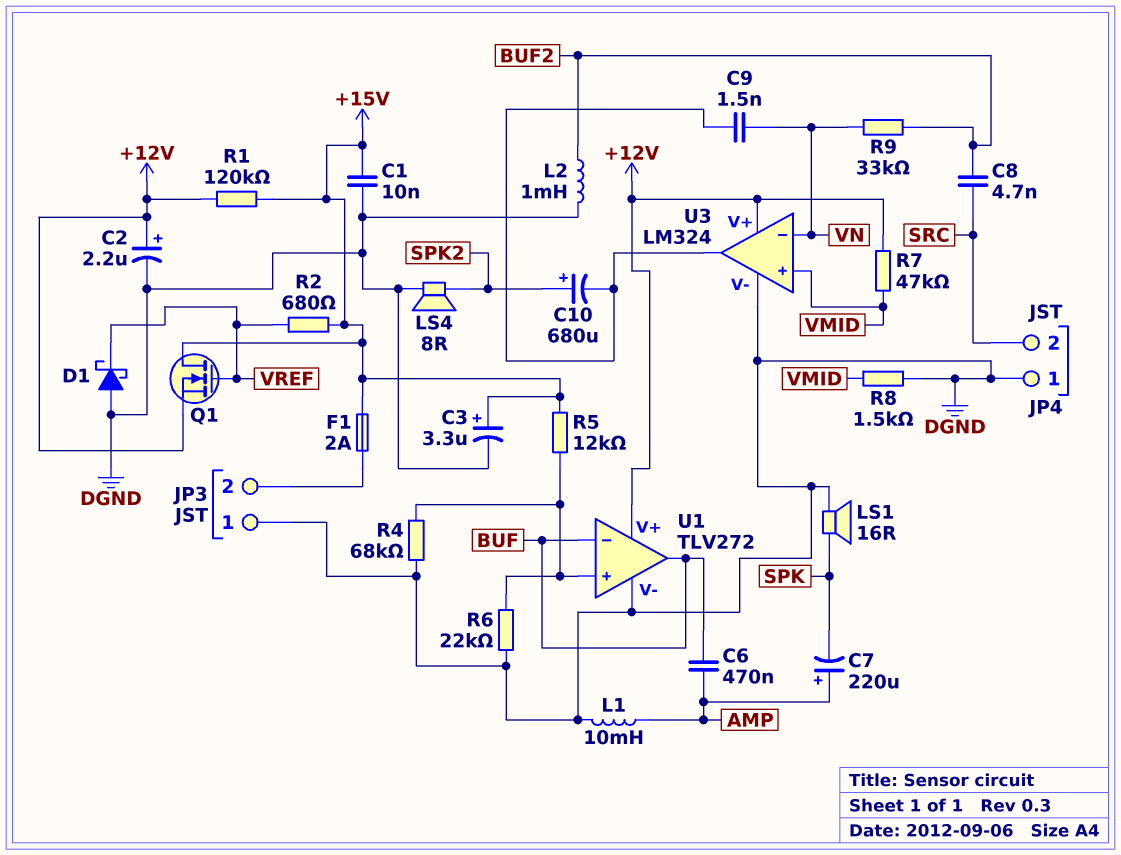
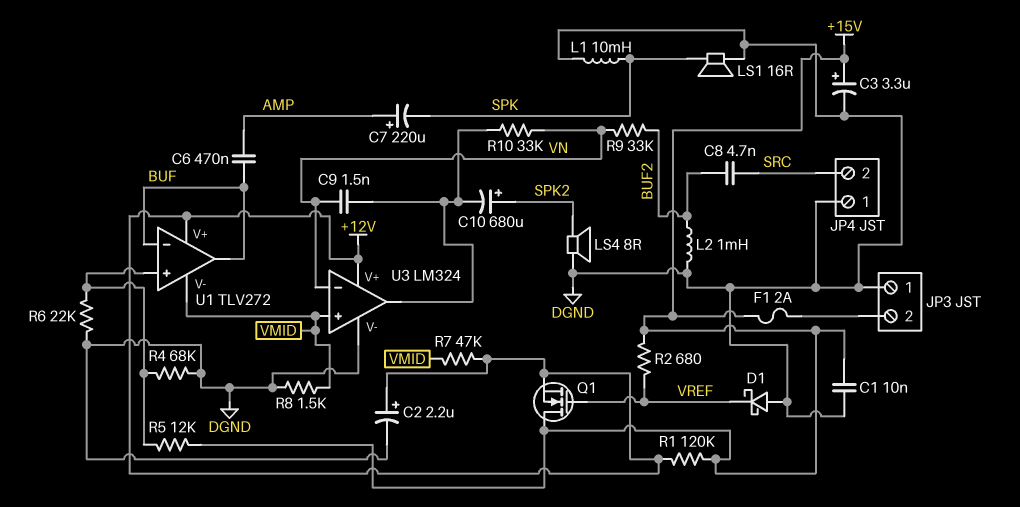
L1: 10mH (AMP, DGND) -> 10mH (DGND, SPK)
R10: none -> 33k (U3/out, VN)
U1 pin V-: DGND -> VMID

